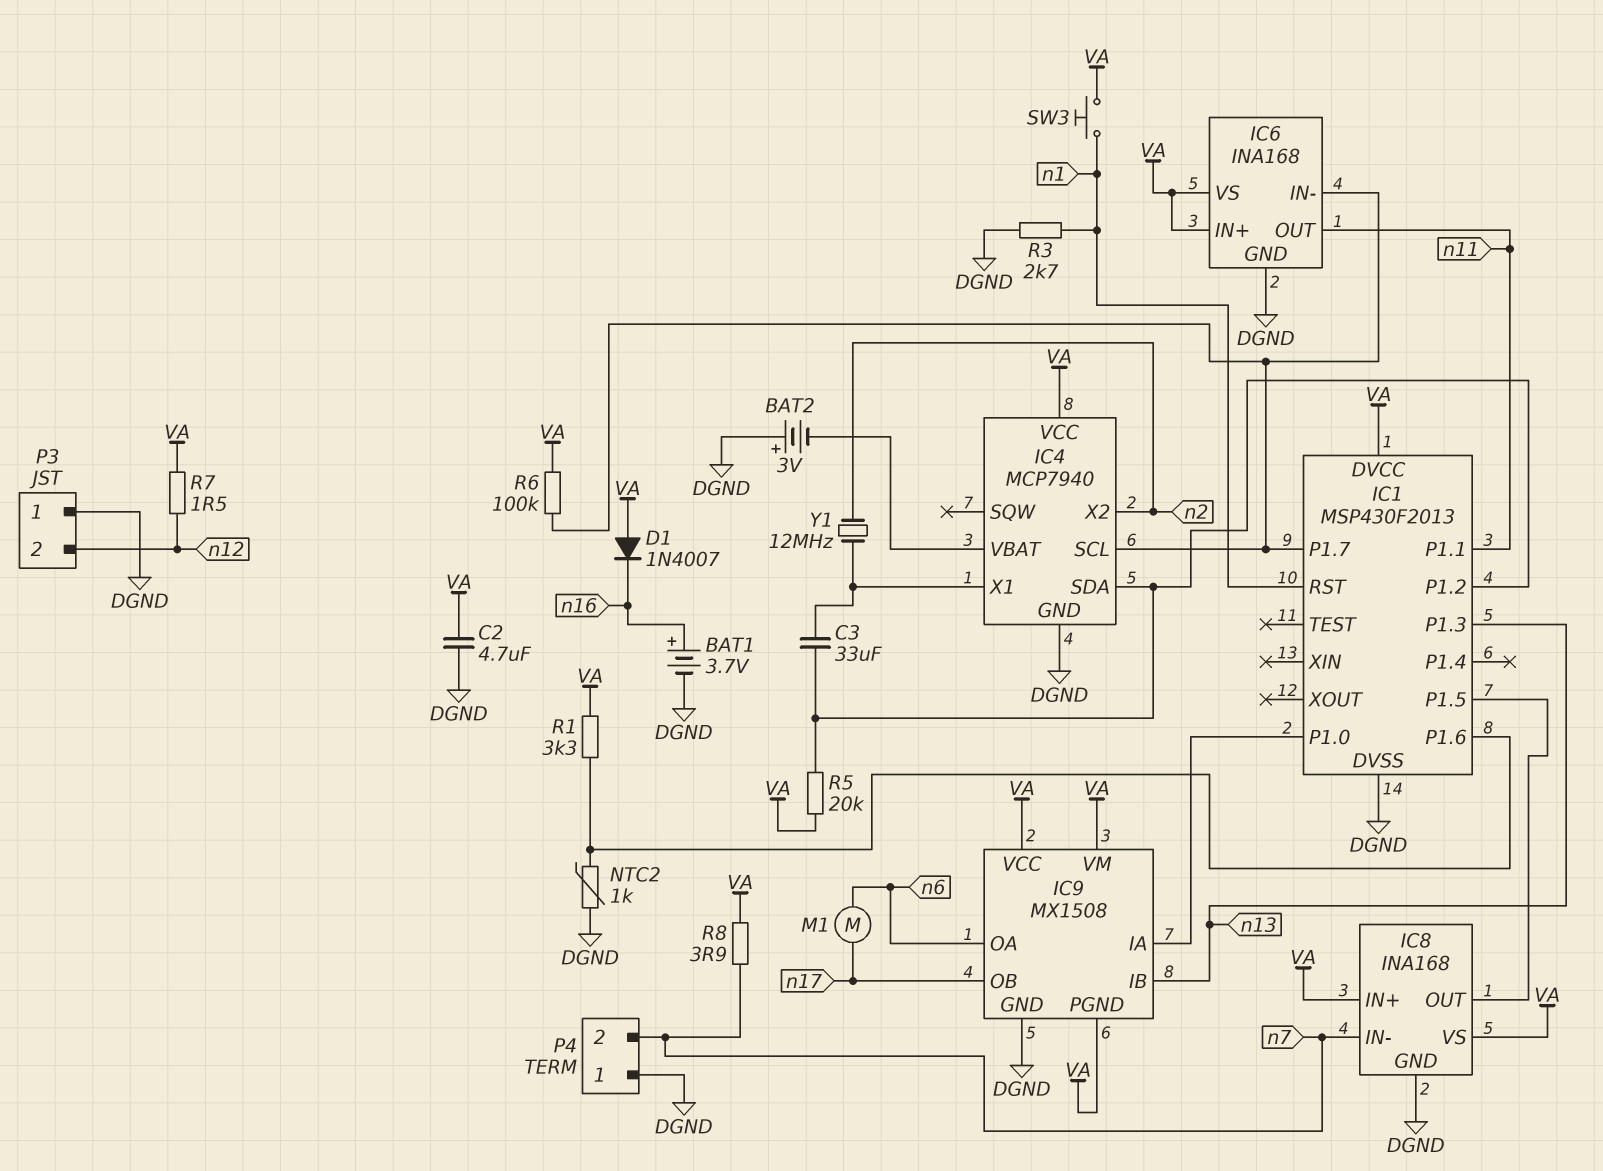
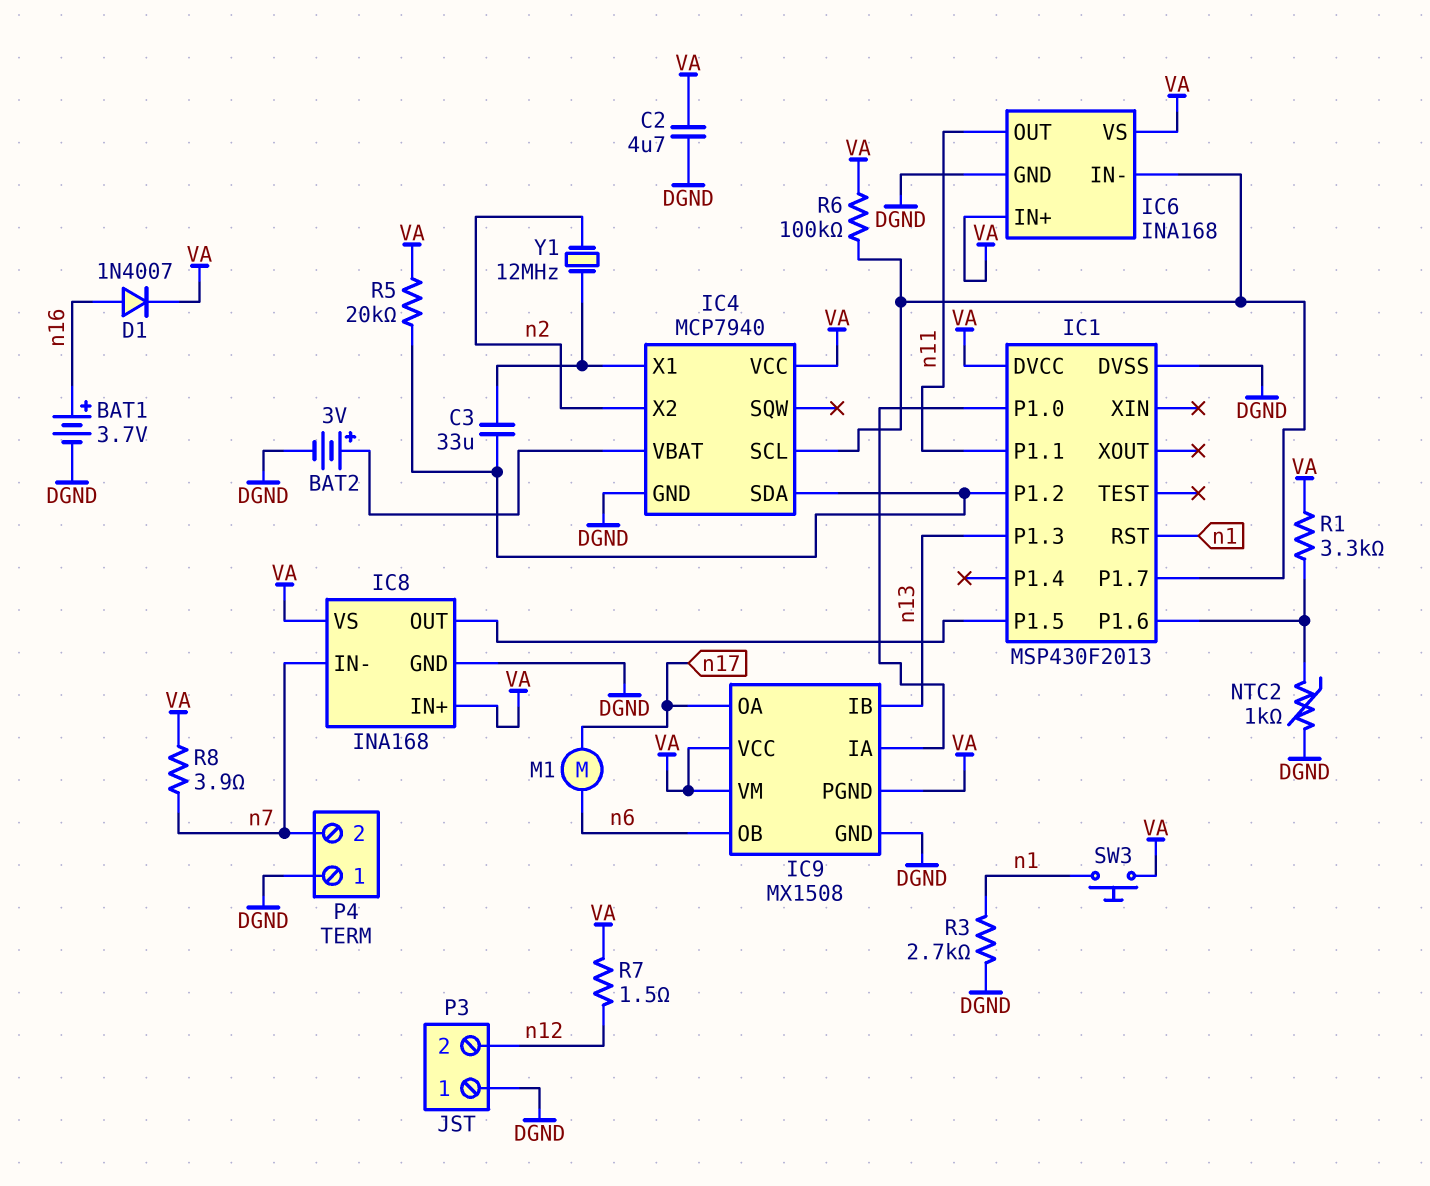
BAT2: 3V (plus DGND, minus IC4/VBAT) -> 3V (plus IC4/VBAT, minus DGND)
D1: diode 1N4007 (A VA, K n16) -> diode 1N4007 (A n16, K VA)
IC9 pin OA: n6 -> n17
IC9 pin OB: n17 -> n6

